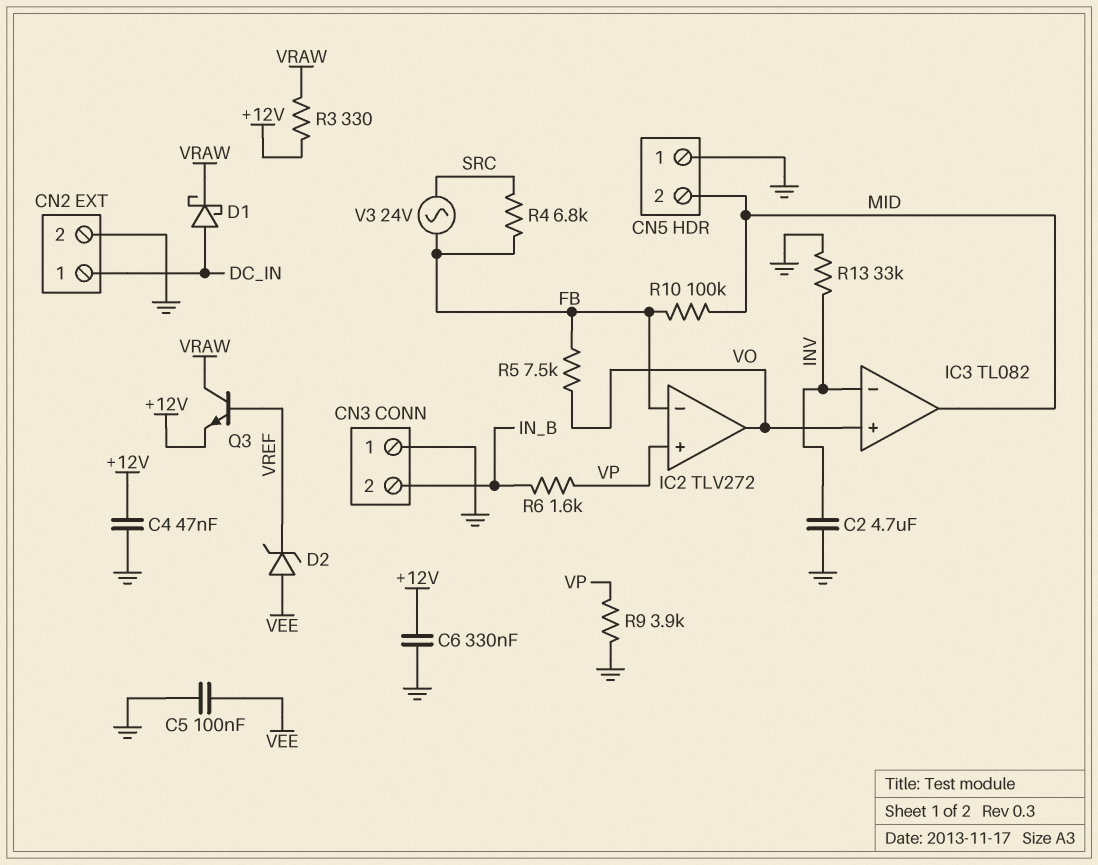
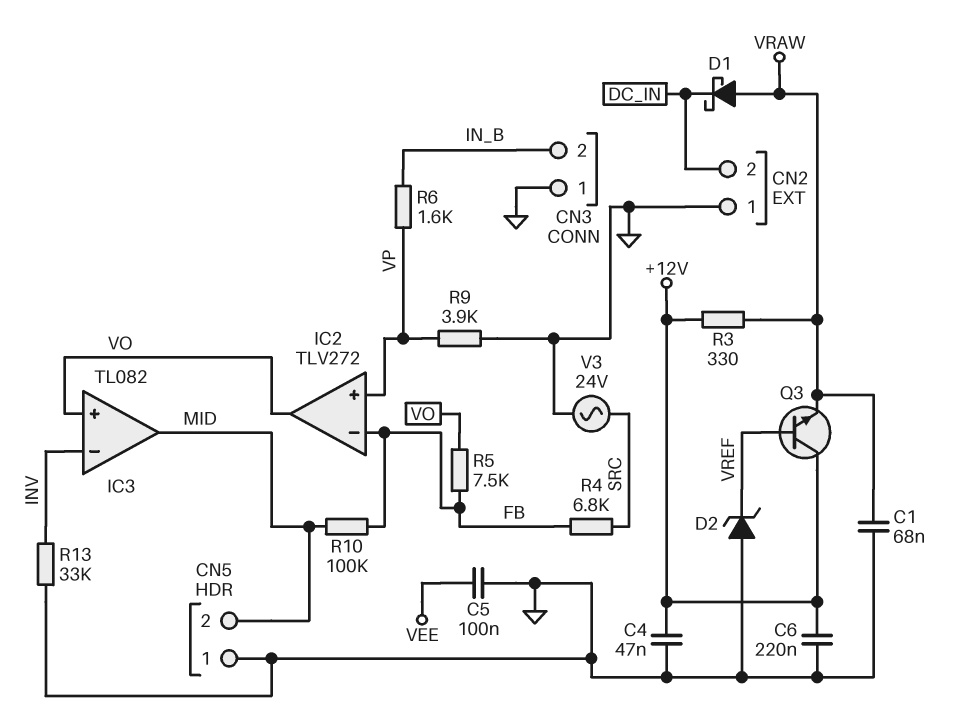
C1: none -> 68nF (GND, VRAW)
C2: 4.7uF (GND, INV) -> none
C6: 330nF (+12V, GND) -> 220nF (+12V, GND)
CN2 pin 1: DC_IN -> GND
CN2 pin 2: GND -> DC_IN
D1: schottky (A DC_IN, K VRAW) -> schottky (A VRAW, K DC_IN)
D2: zener (A VEE, K VREF) -> zener (A GND, K VREF)
Q3: NPN (B VREF, C VRAW, E +12V) -> NPN (B VREF, C +12V, E VRAW)
V3: AC 24V (FB, SRC) -> AC 24V (GND, SRC)

